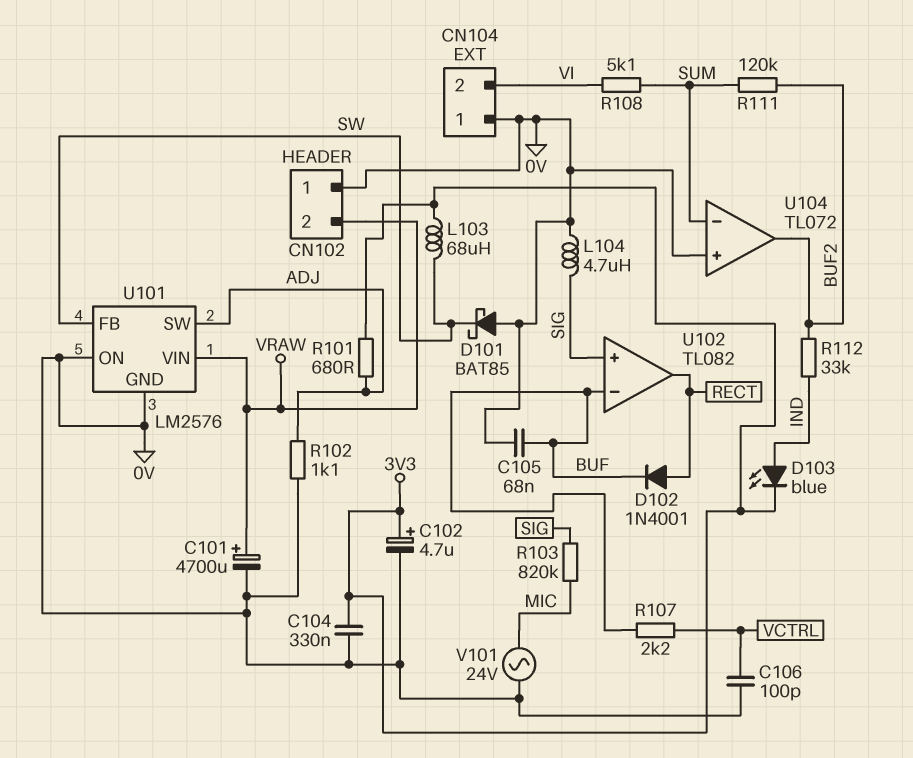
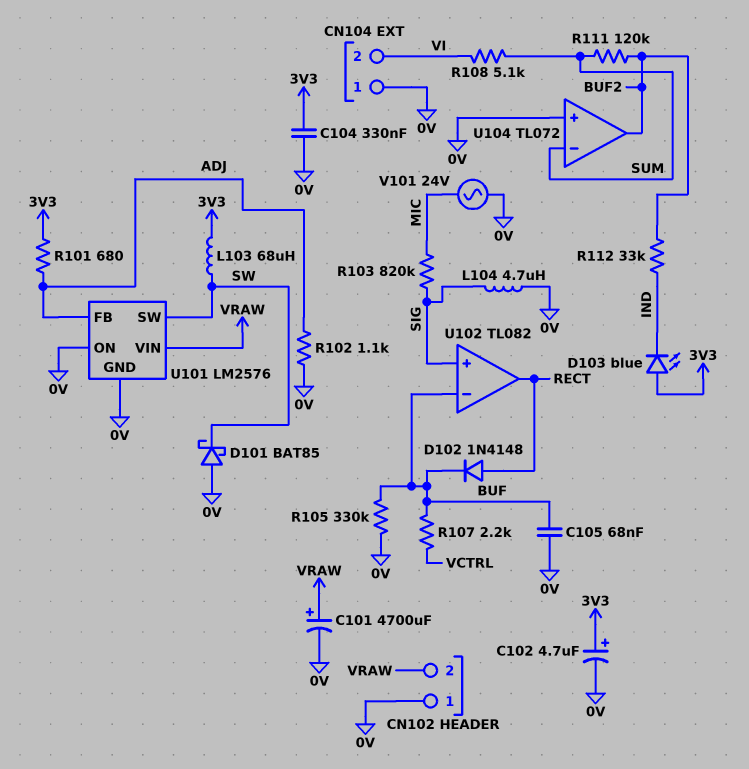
C106: 100pF (0V, VCTRL) -> none
D102: diode 1N4001 (A RECT, K BUF) -> diode 1N4148 (A RECT, K BUF)
D103: LED blue (A IND, K 3V3) -> LED blue (A 3V3, K IND)
R105: none -> 330k (0V, BUF)
U101 pin FB: SW -> ADJ
U101 pin SW: ADJ -> SW

